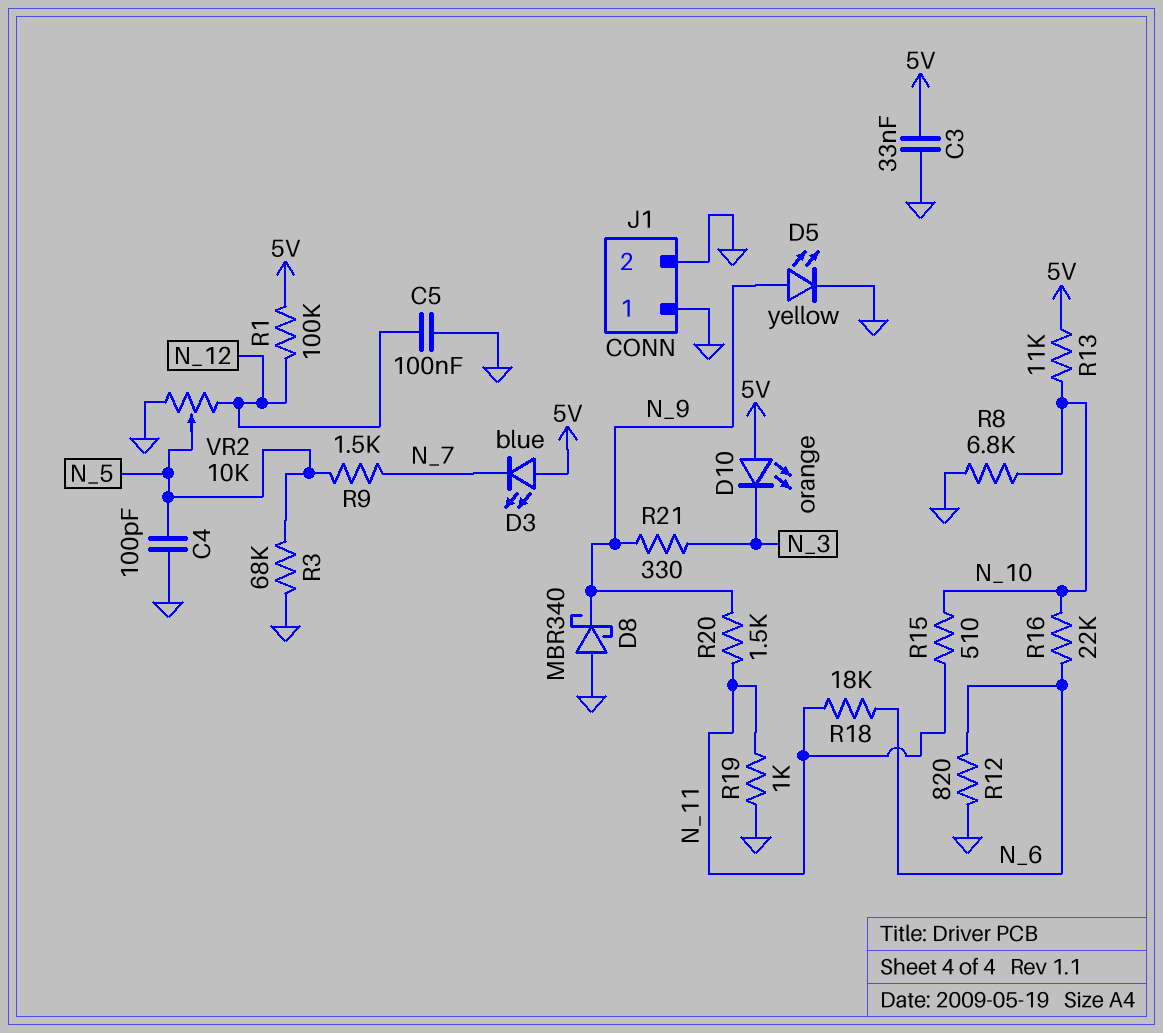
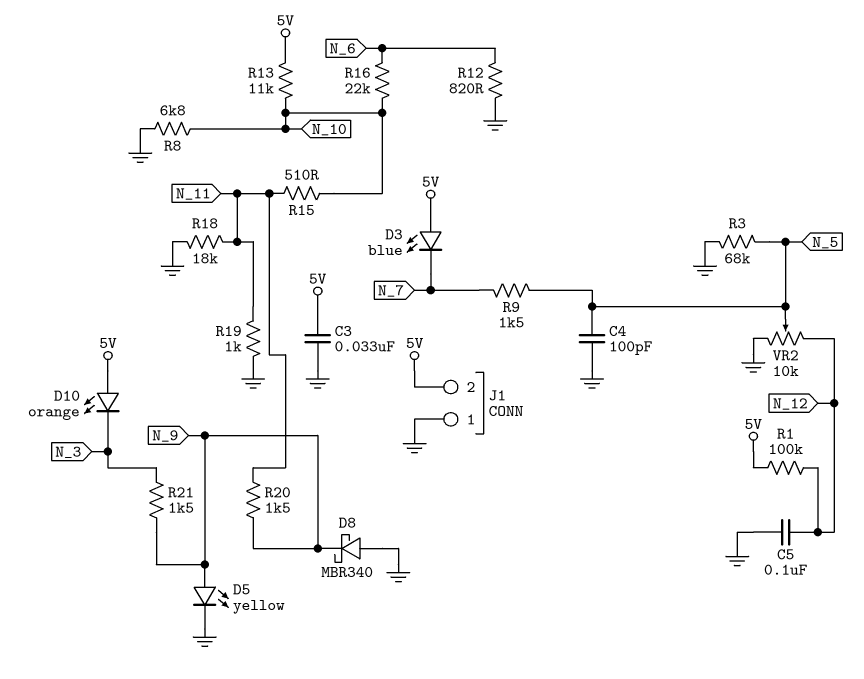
J1 pin 2: GND -> 5V
R18: 18k (N_6, N_11) -> 18k (GND, N_11)
R21: 330 (N_3, N_9) -> 1.5k (N_3, N_9)

